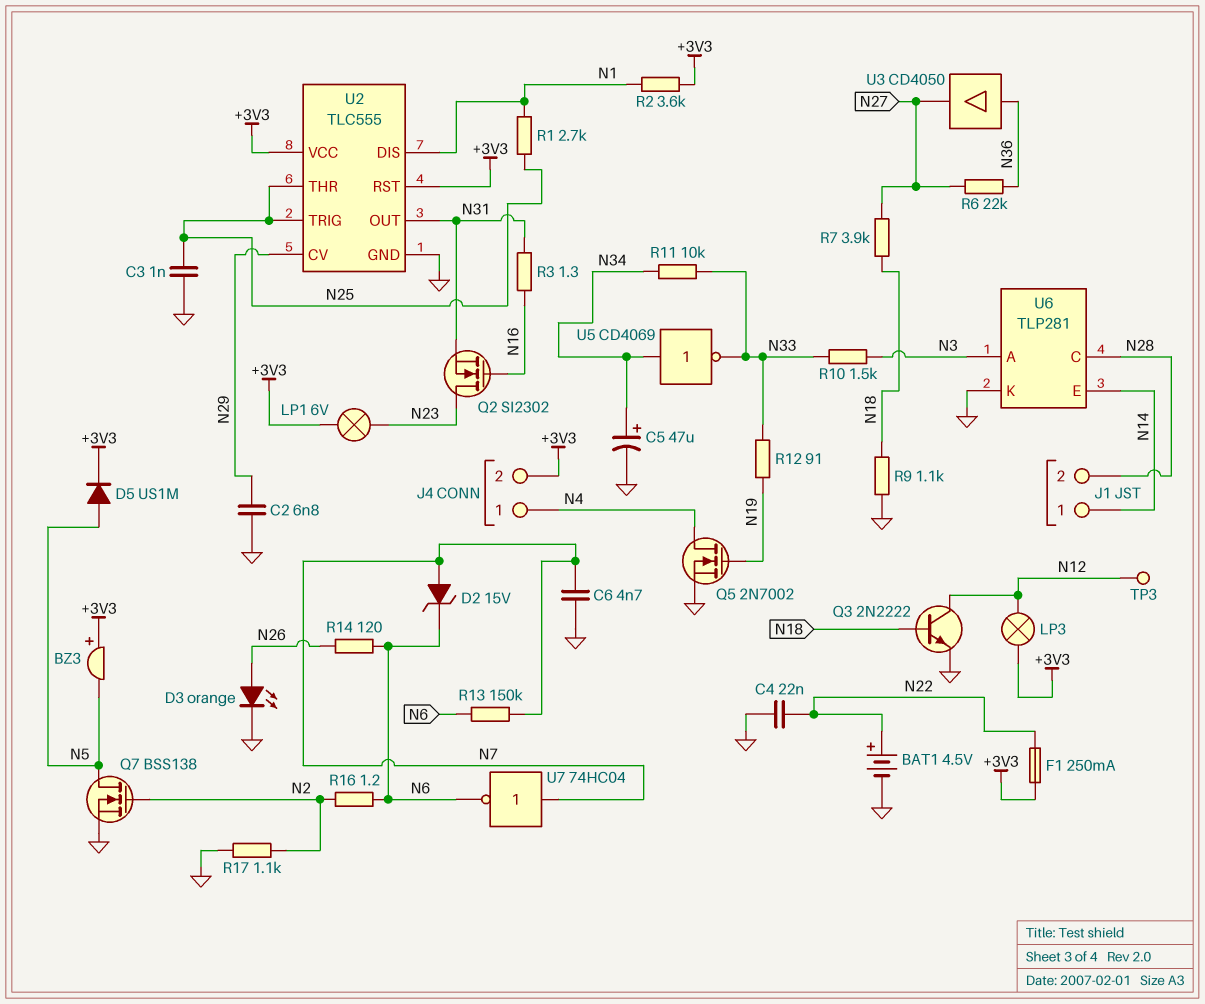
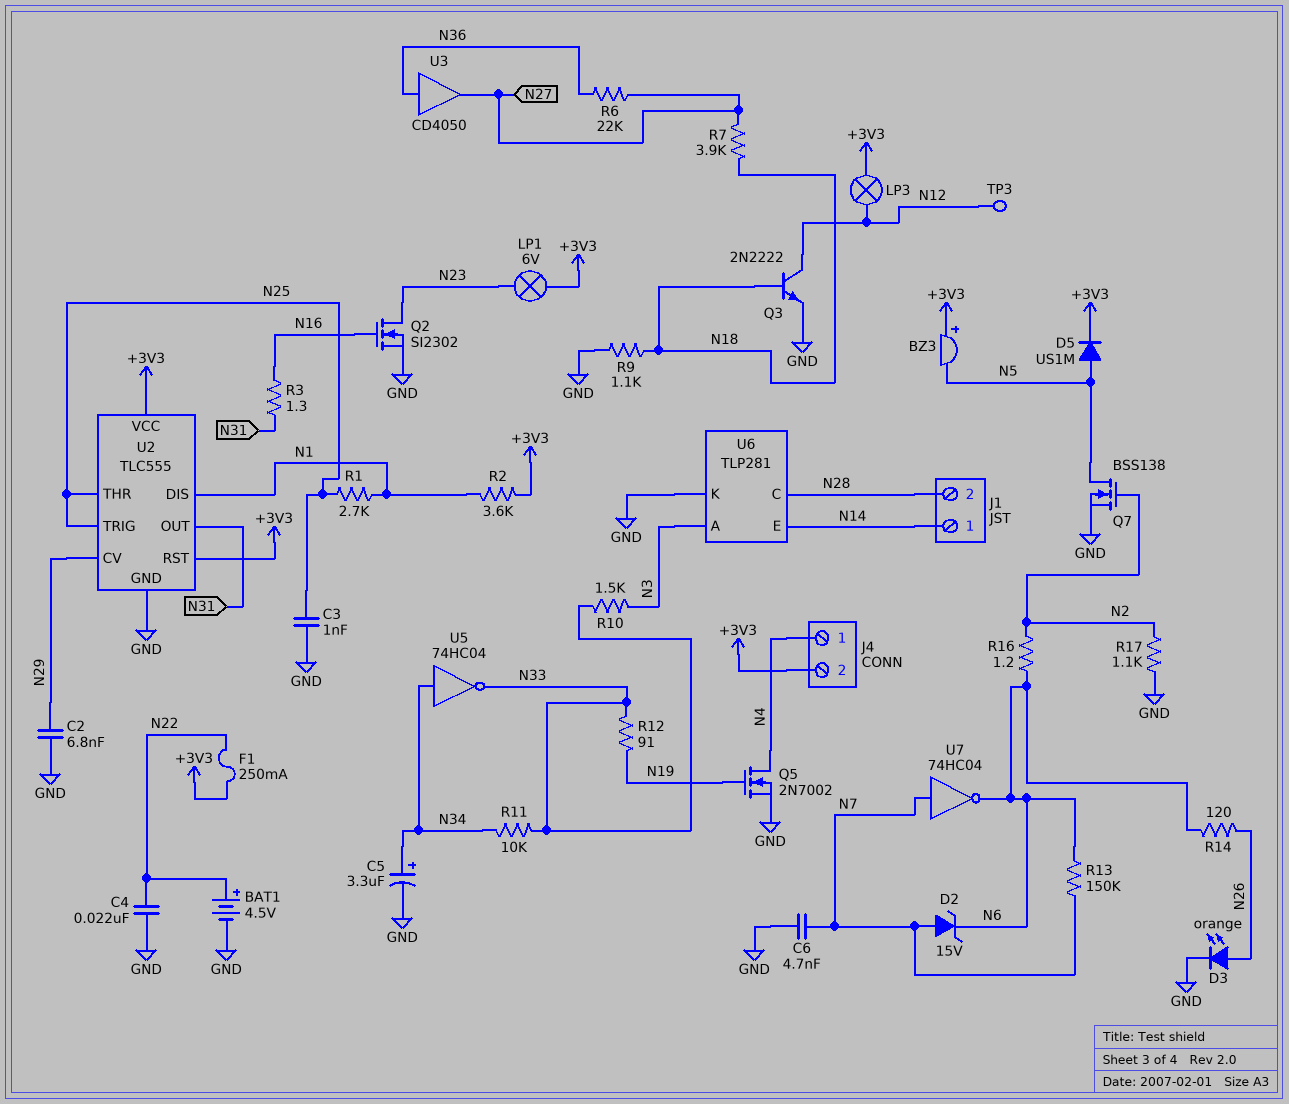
C5: 47uF (plus N34, minus GND) -> 3.3uF (plus N34, minus GND)
Q2: NMOS SI2302 (G N16, D N23, S N31) -> NMOS SI2302 (G N16, D N23, S GND)
U5: NOT CD4069 (in N34, out N33) -> NOT 74HC04 (in N34, out N33)

